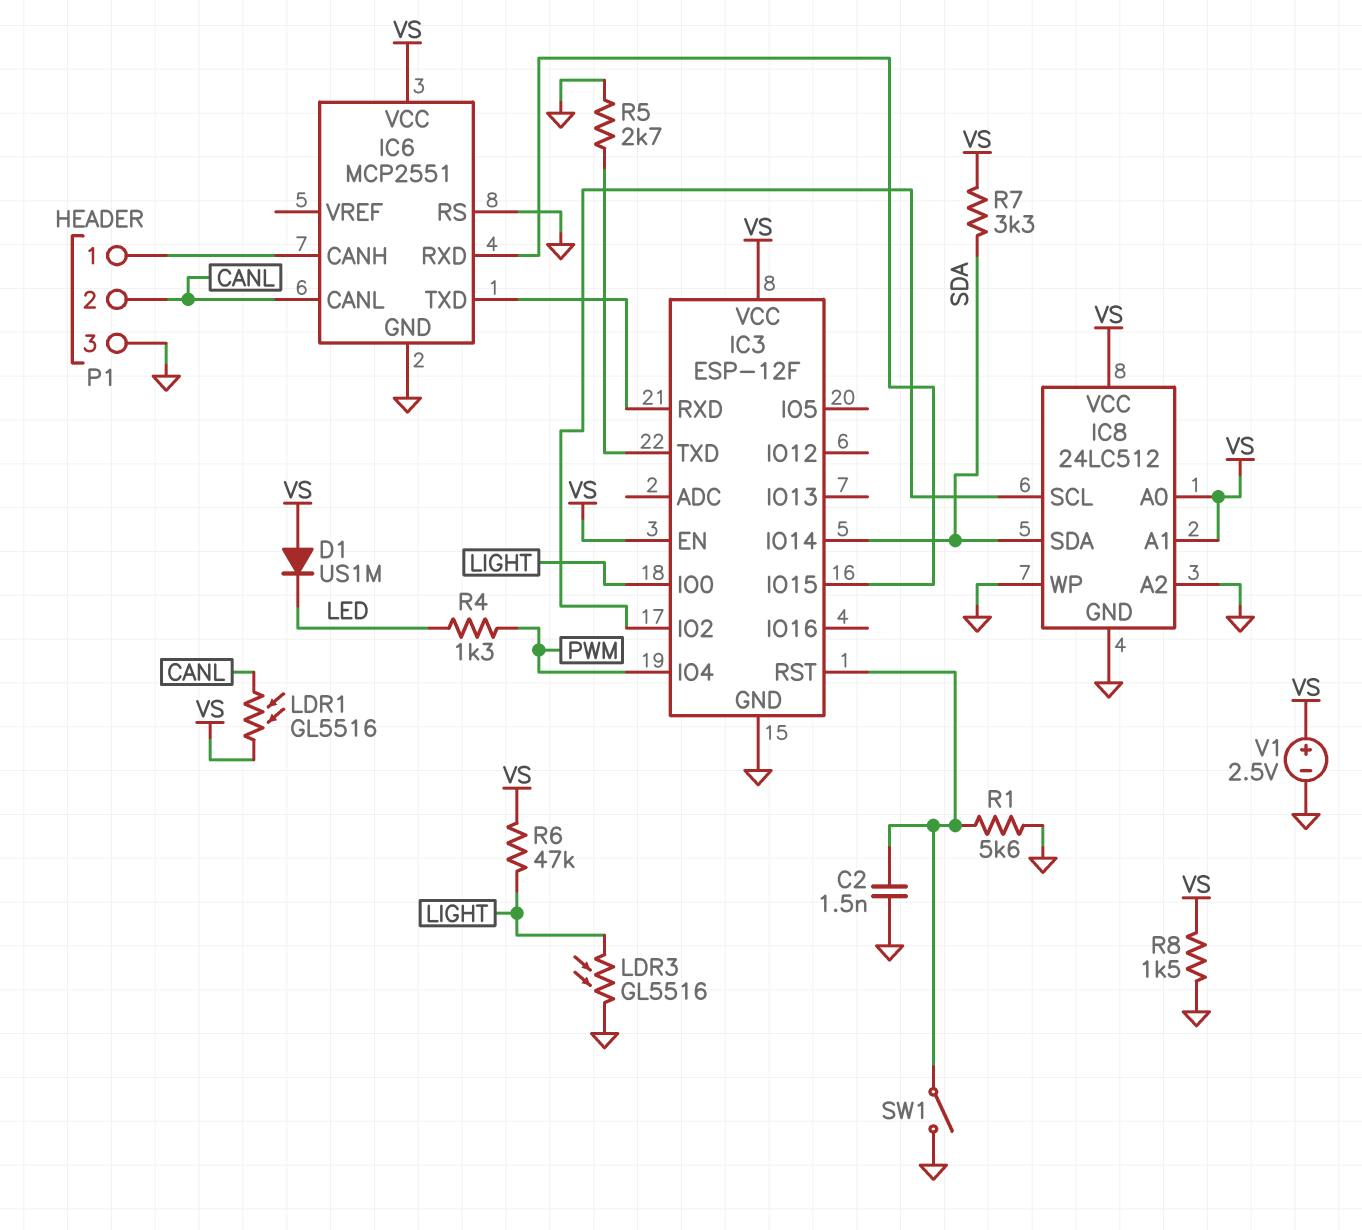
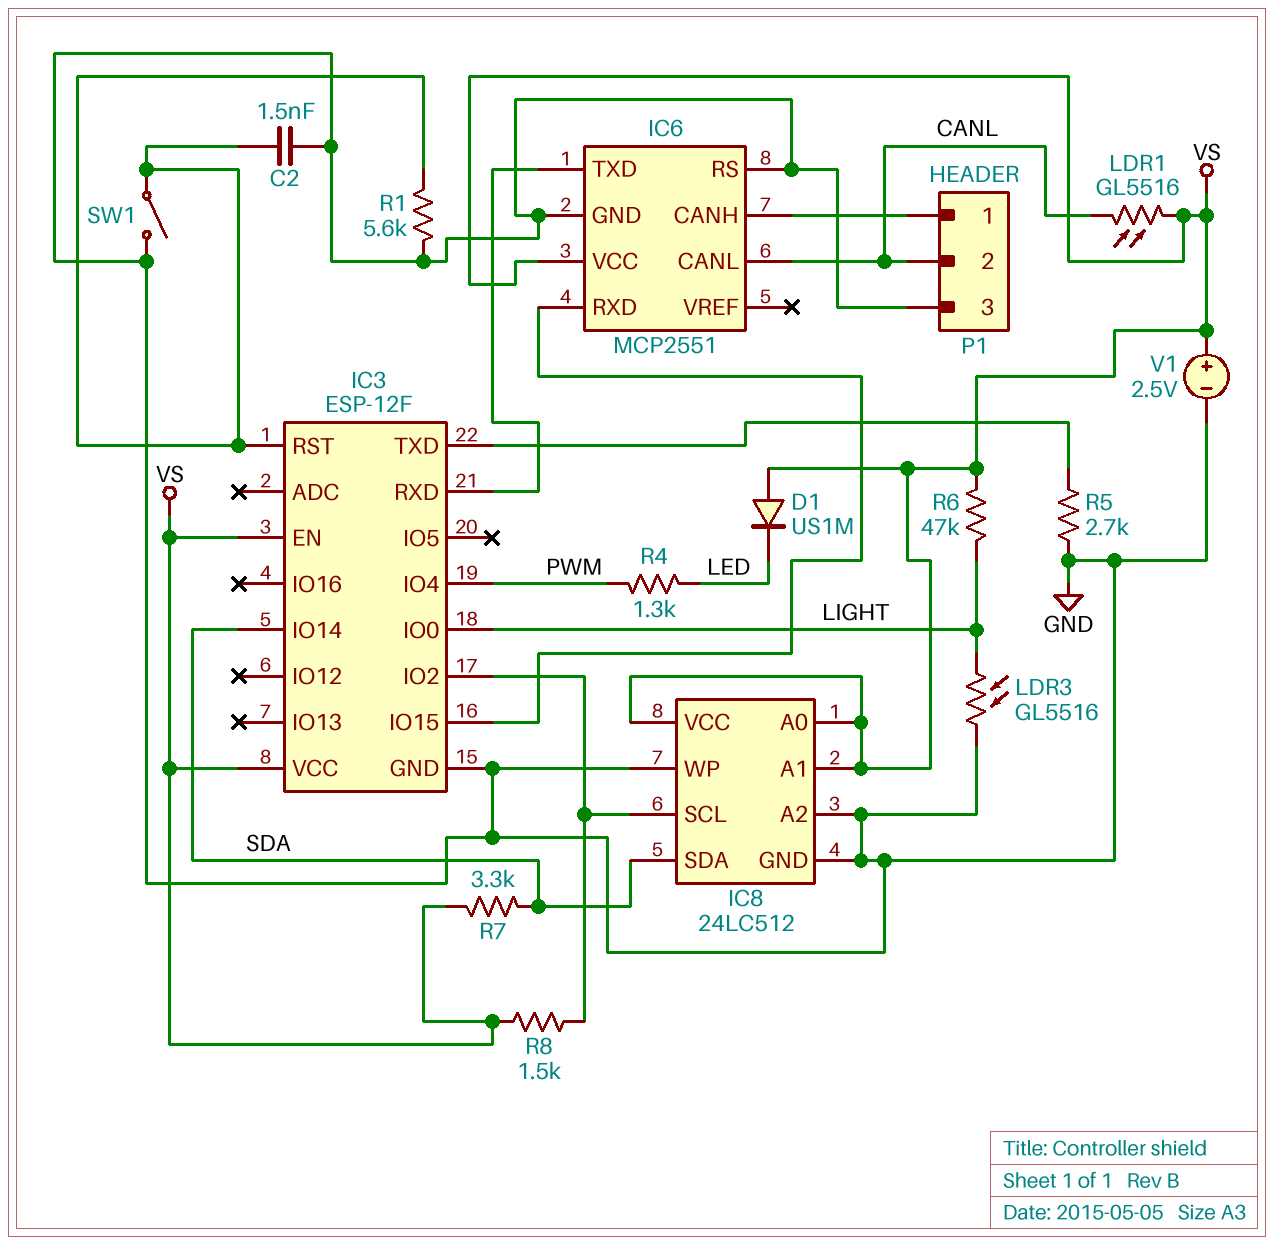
R8: 1.5k (GND, VS) -> 1.5k (IC3/IO2, VS)

